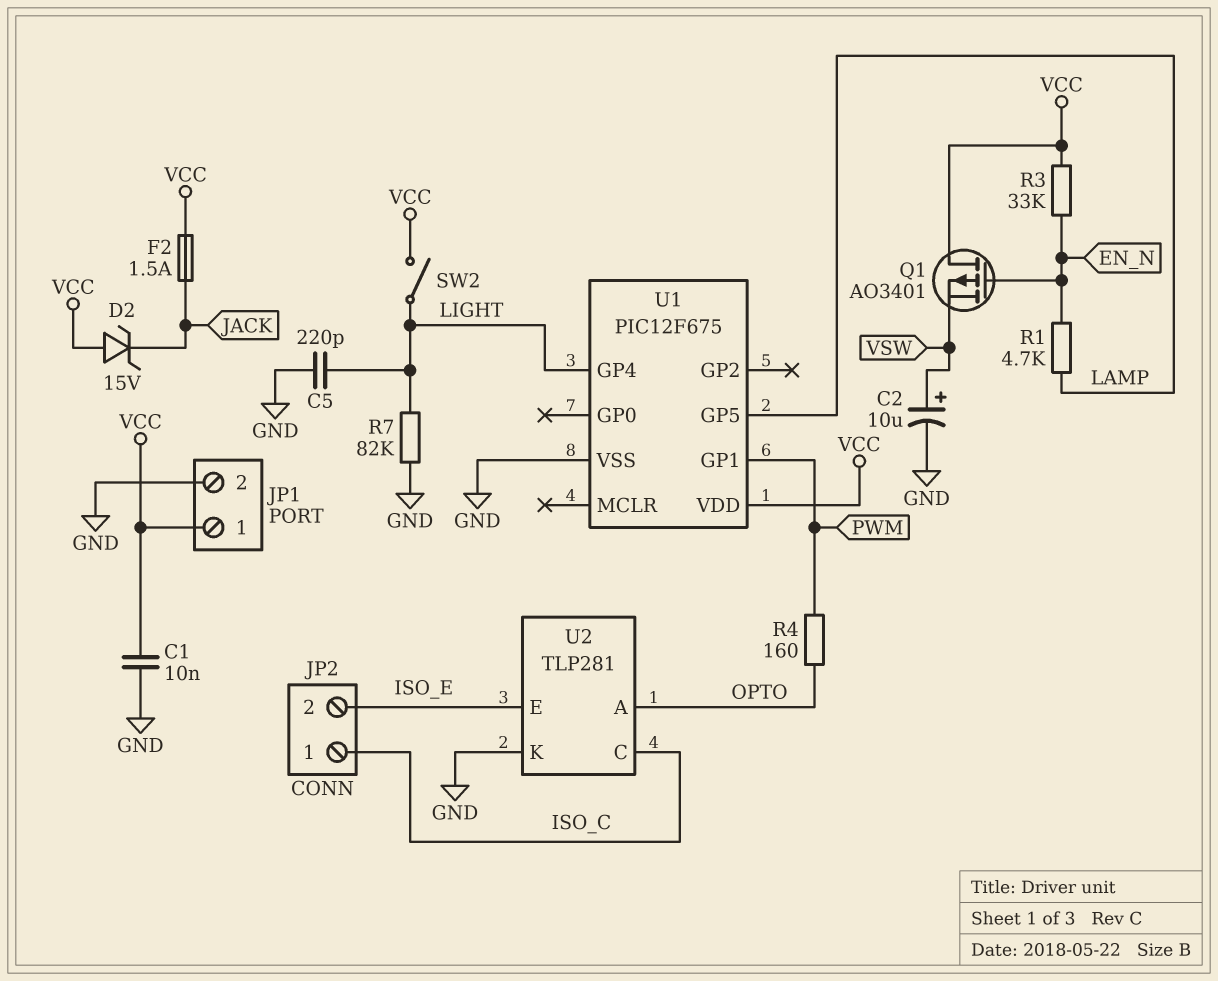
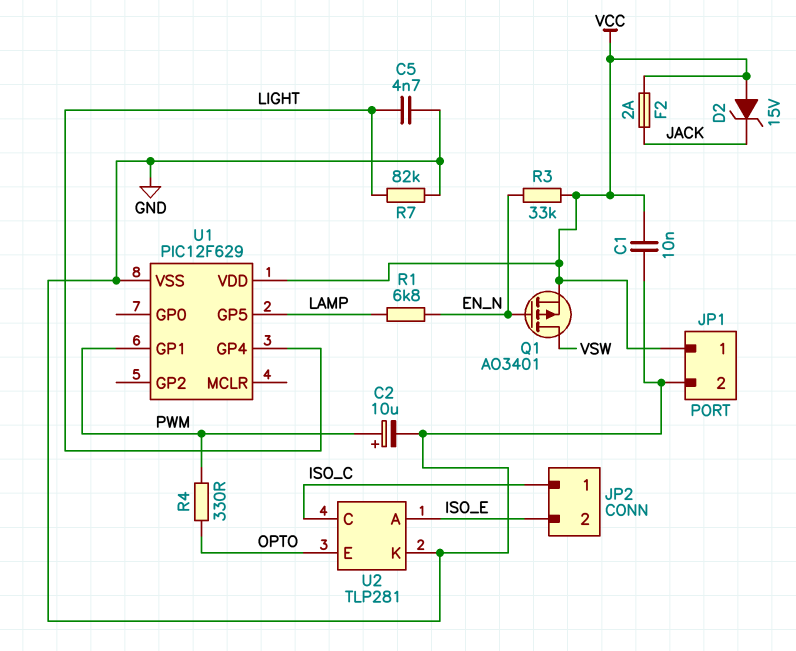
C2: 10uF (plus VSW, minus GND) -> 10uF (plus PWM, minus GND)
C5: 220pF (GND, LIGHT) -> 4.7nF (GND, LIGHT)
F2: 1.5A (JACK, VCC) -> 2A (JACK, VCC)
Q1: PMOS AO3401 (G EN_N, D VCC, S VSW) -> PMOS AO3401 (G EN_N, D VSW, S VCC)
R1: 4.7k (EN_N, LAMP) -> 6.8k (EN_N, LAMP)
R4: 160 (OPTO, PWM) -> 330 (OPTO, PWM)
SW2: switch (LIGHT, VCC) -> none
U1: PIC12F675 -> PIC12F629
U2 pin A: OPTO -> ISO_E
U2 pin E: ISO_E -> OPTO

